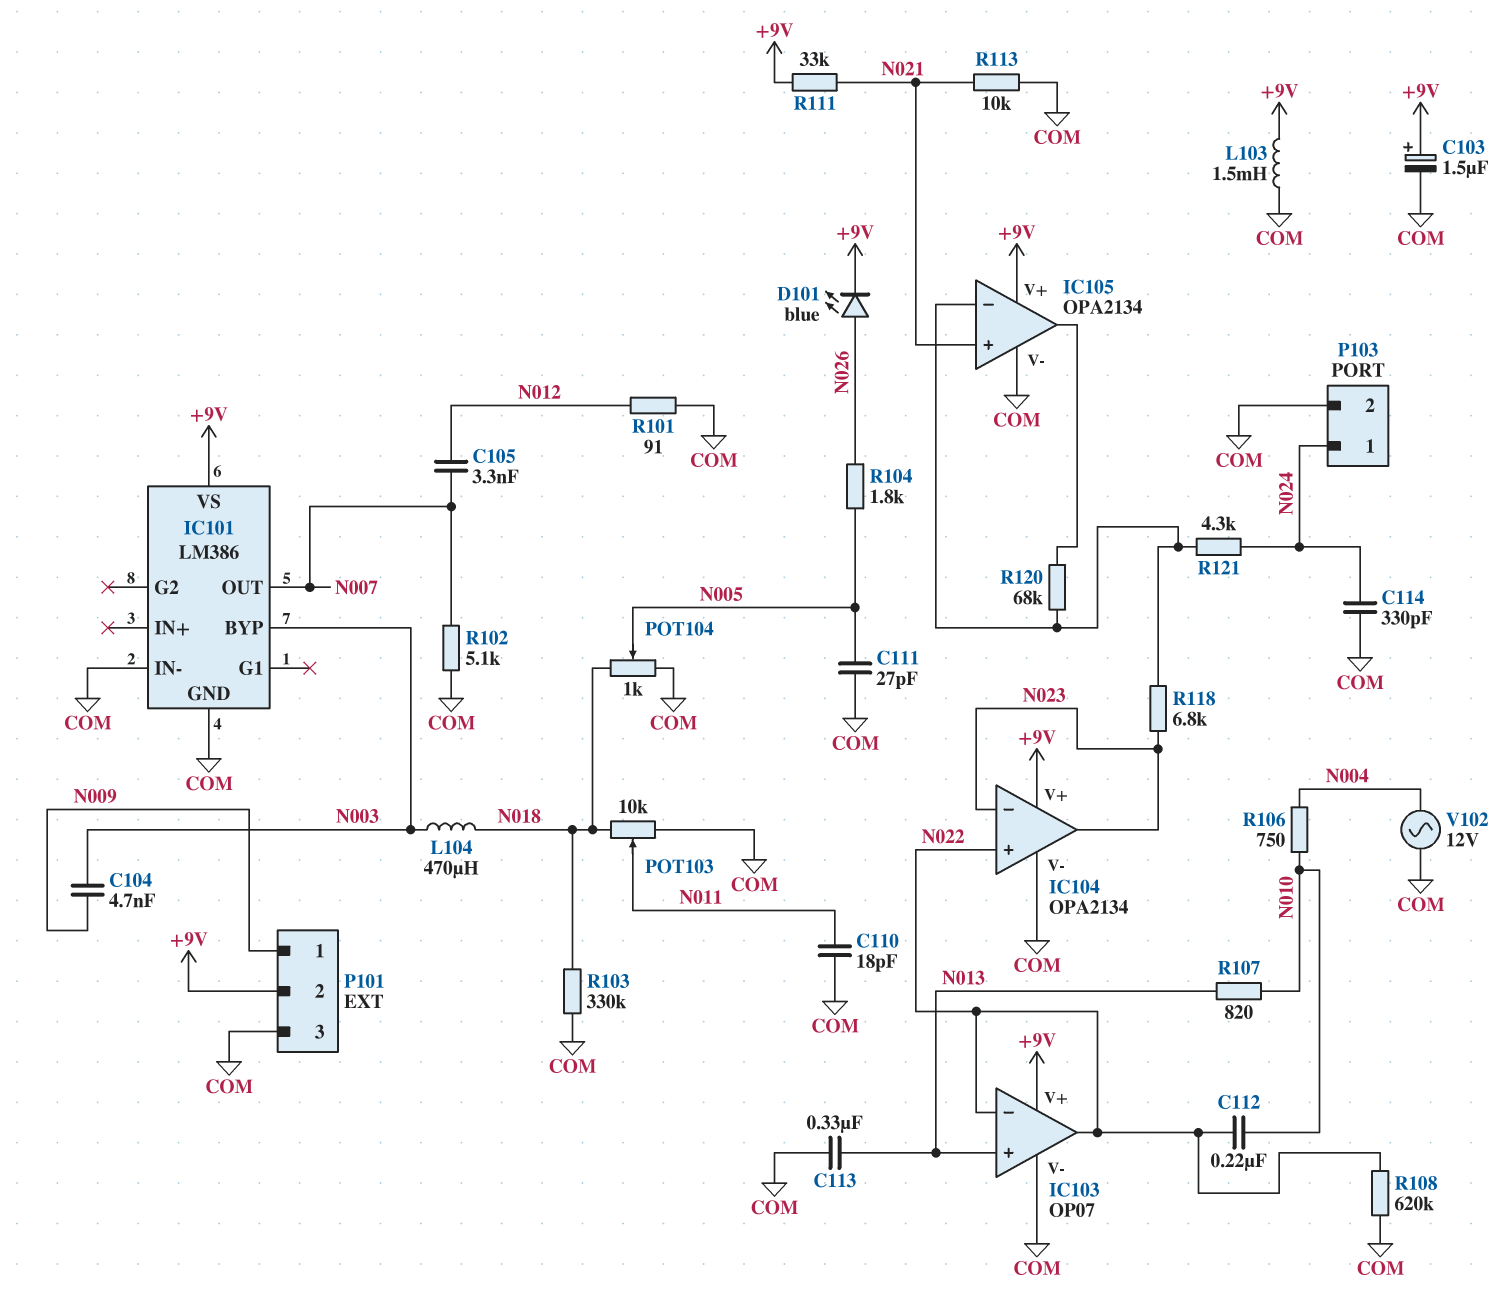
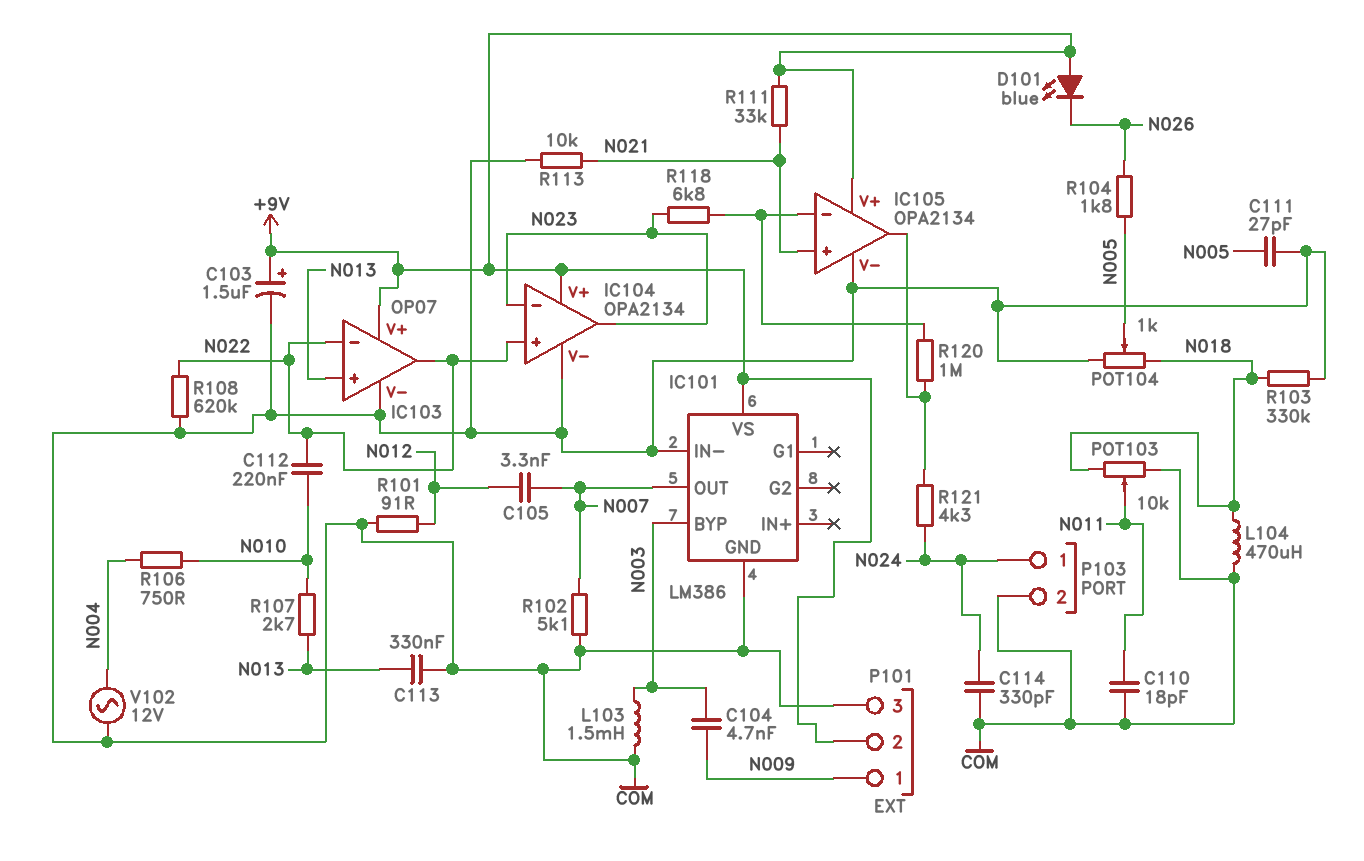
D101: LED blue (A N026, K +9V) -> LED blue (A +9V, K N026)
L103: 1.5mH (+9V, COM) -> 1.5mH (COM, N003)
L104: 470uH (N003, N018) -> 470uH (COM, N018)
R107: 820 (N010, N013) -> 2.7k (N010, N013)
R120: 68k (IC105/in-, IC105/out) -> 1M (IC105/in-, IC105/out)
R121: 4.3k (IC105/in-, N024) -> 4.3k (IC105/out, N024)

